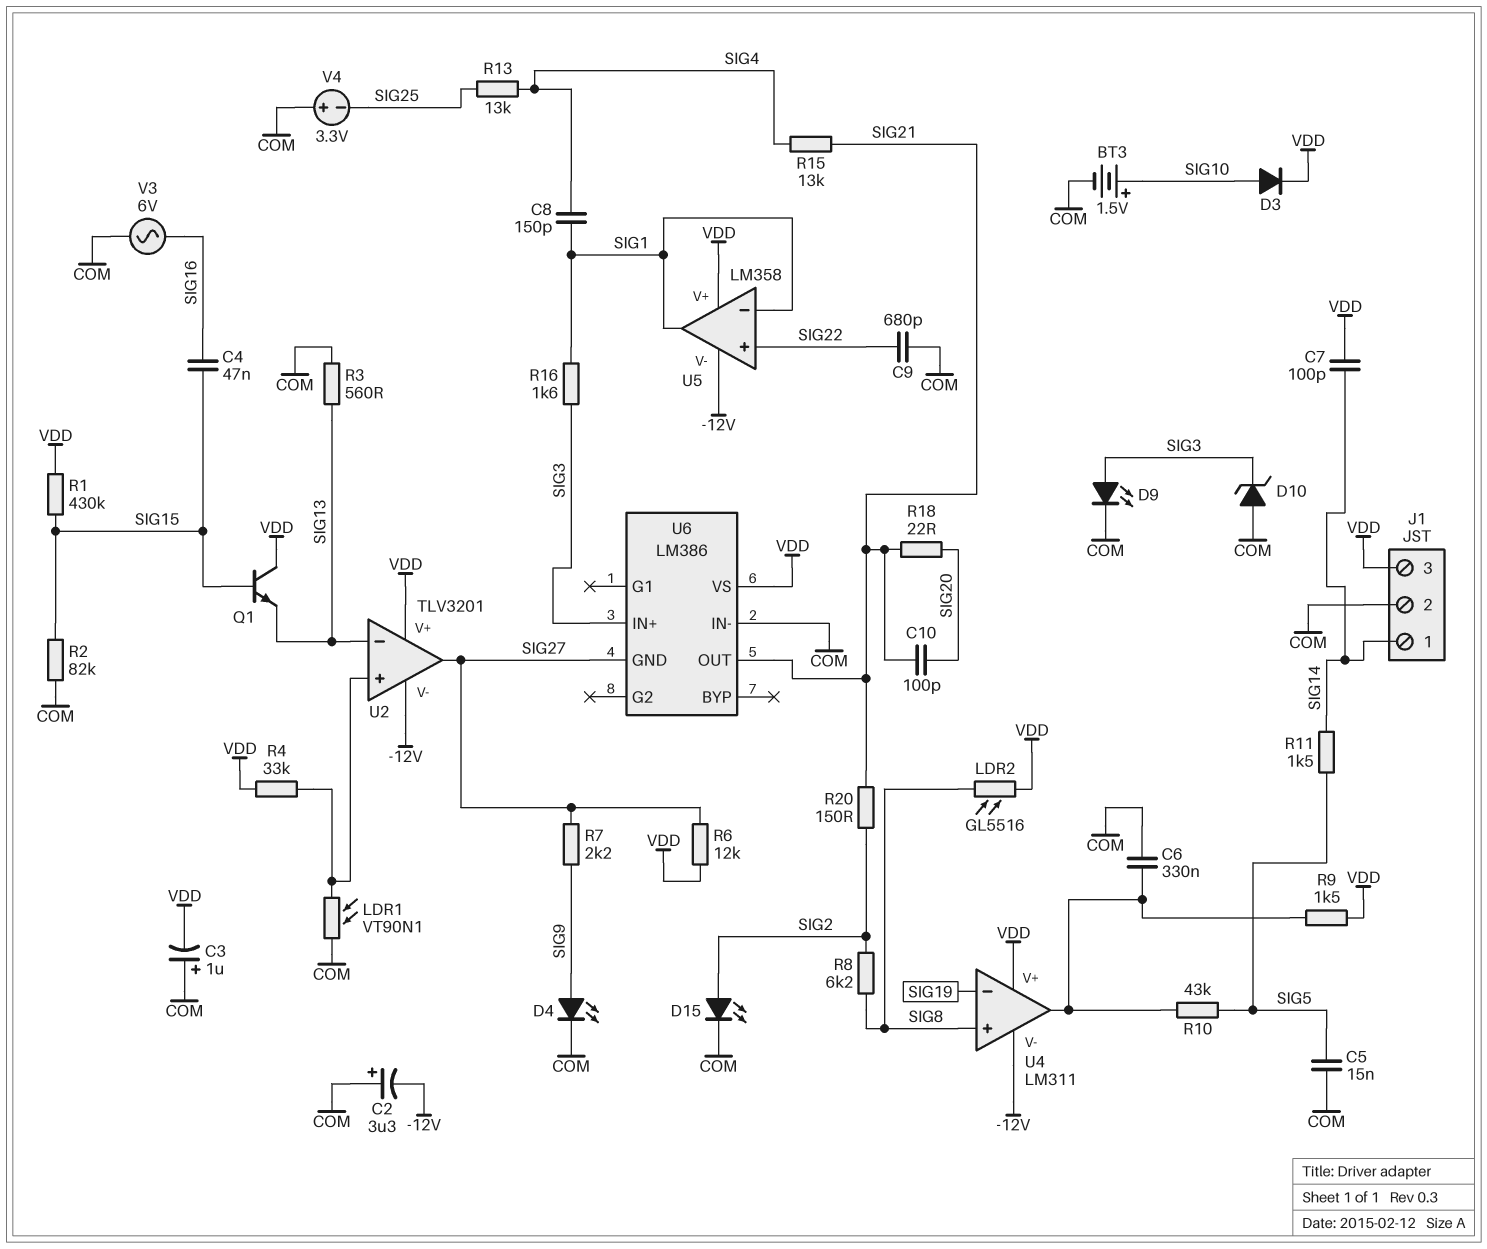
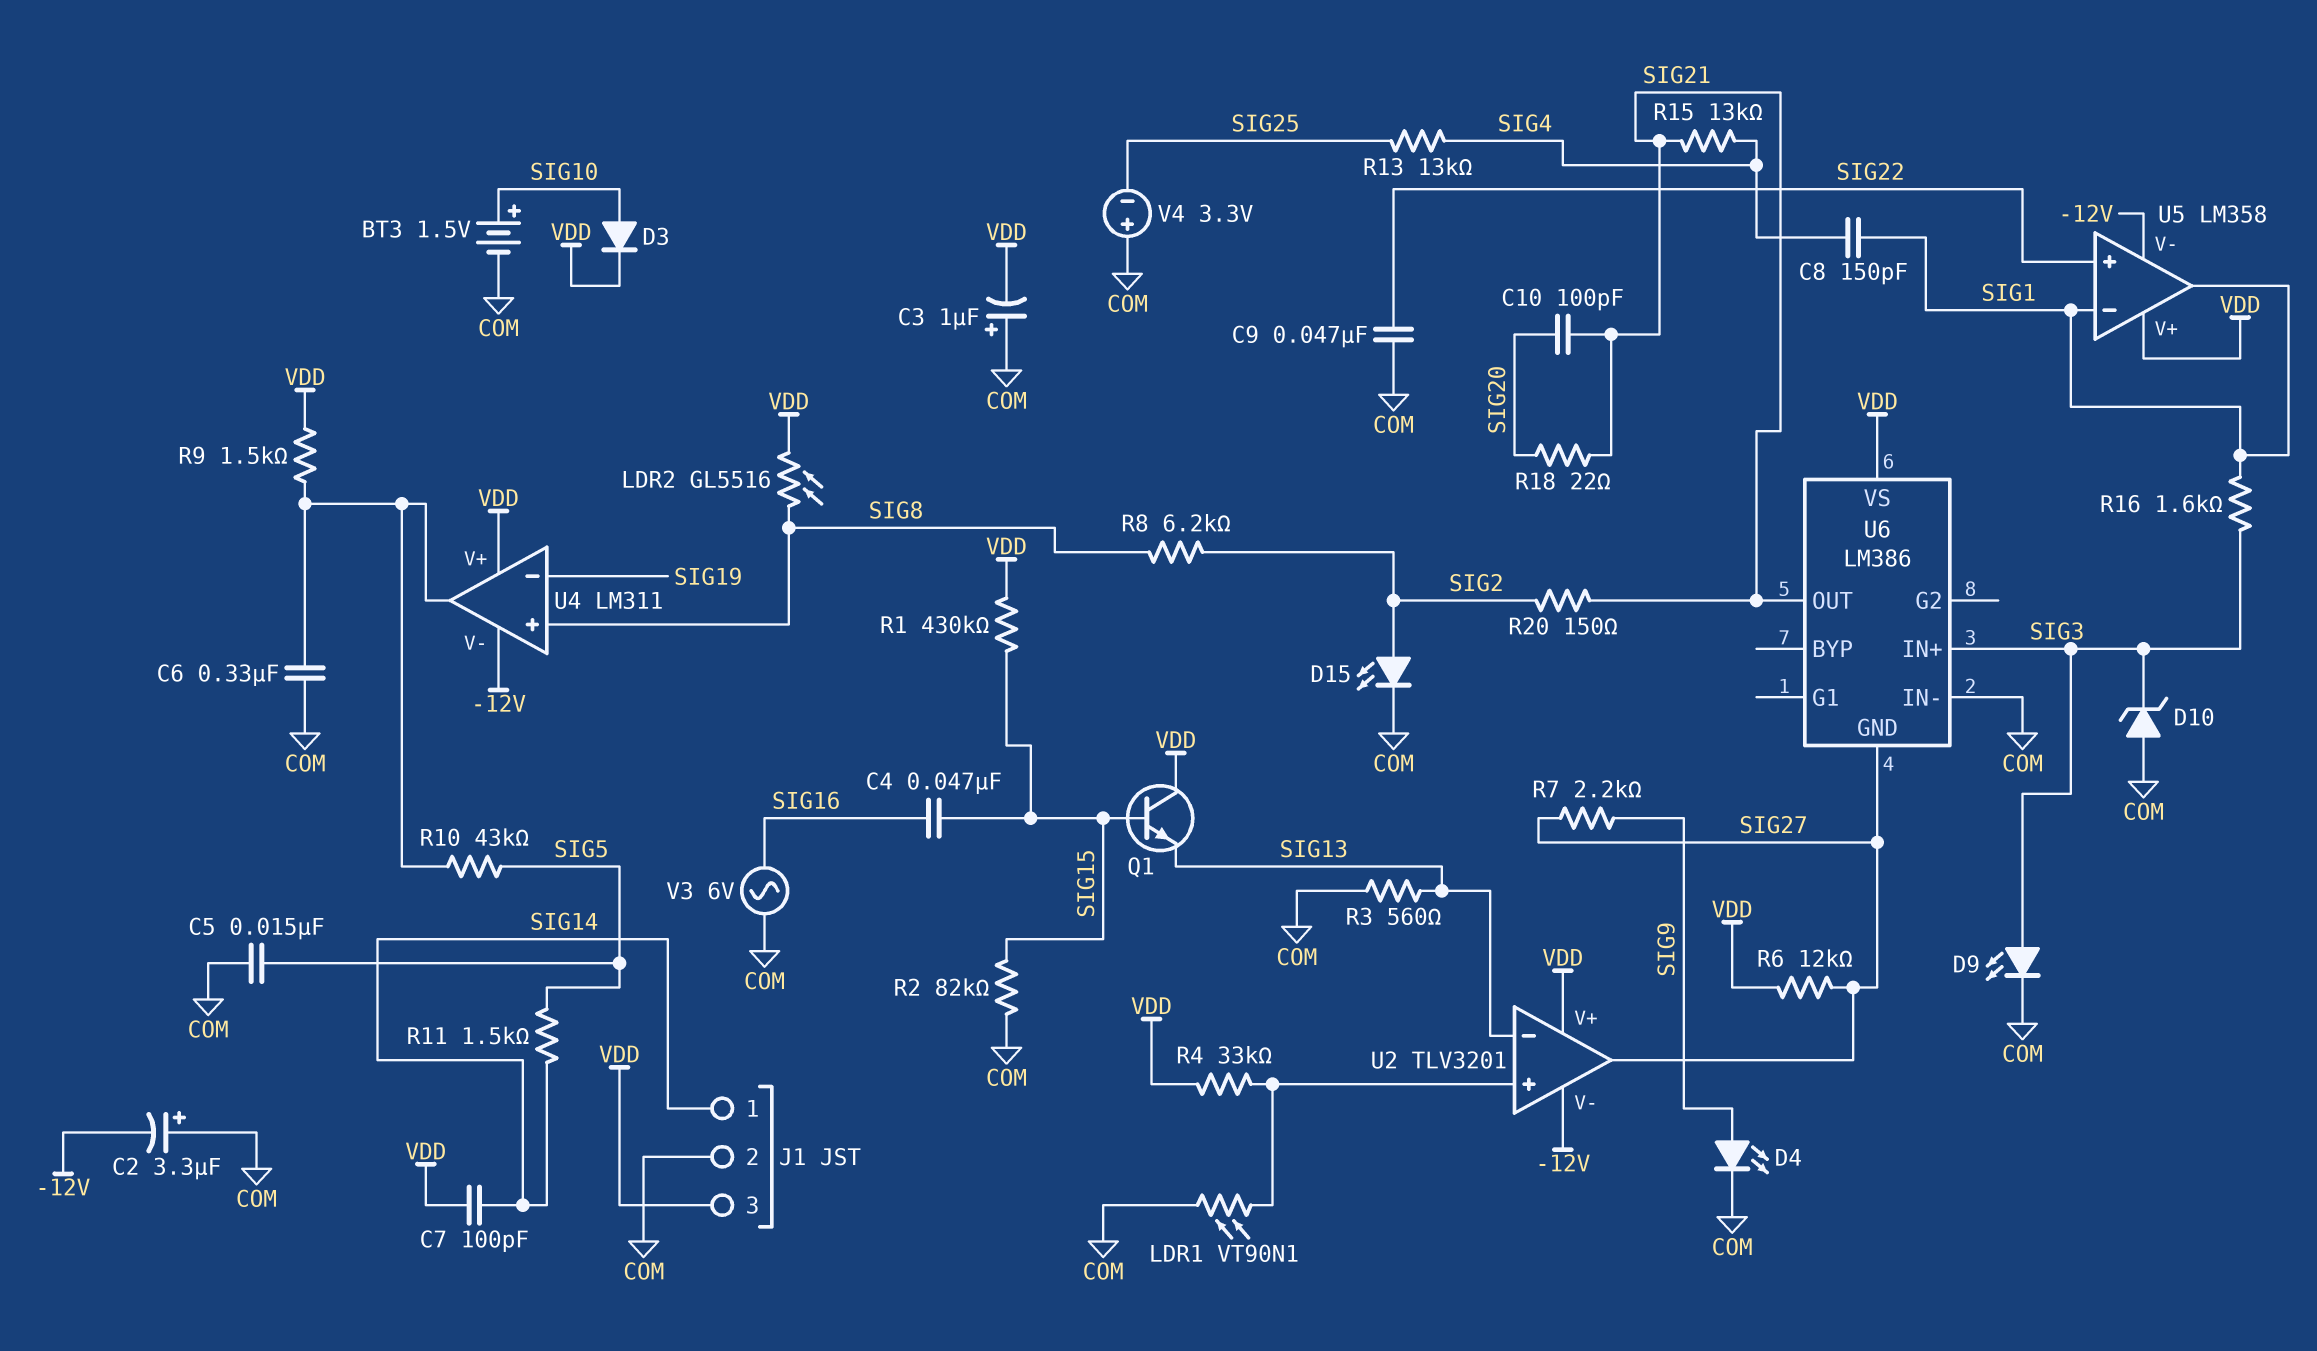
C9: 680pF (COM, SIG22) -> 47nF (COM, SIG22)

